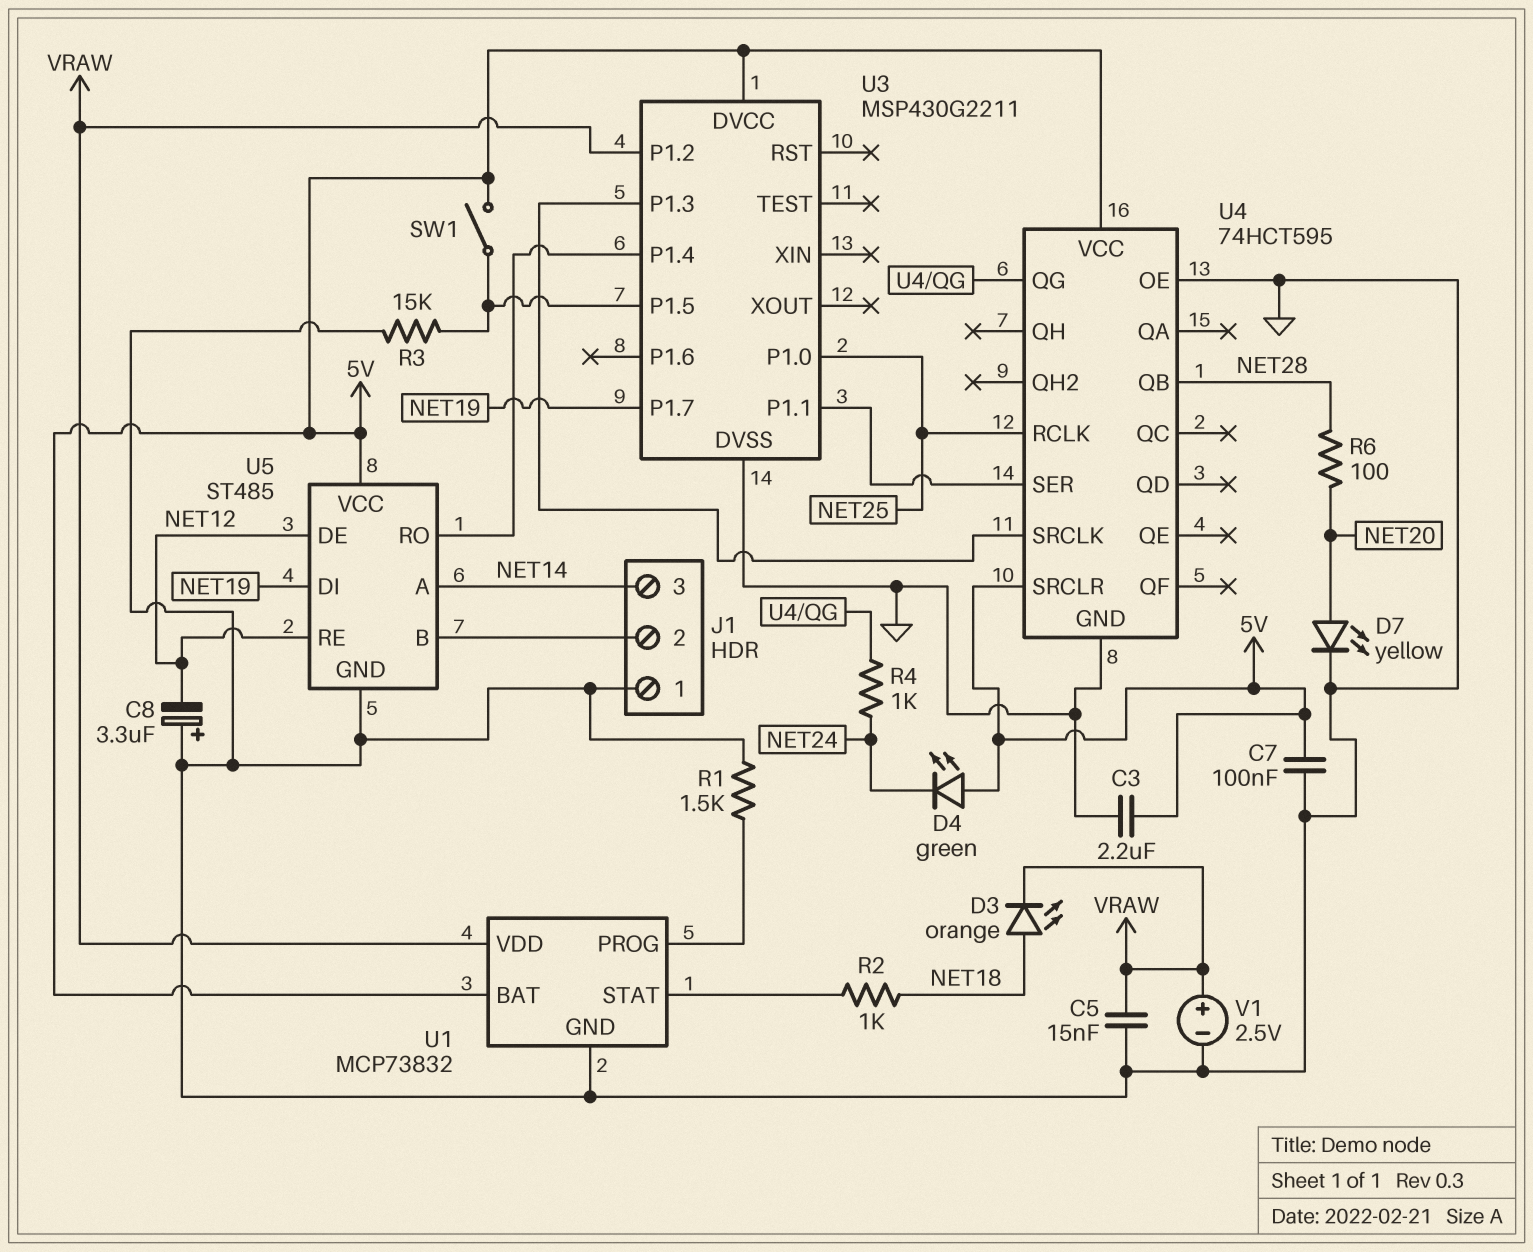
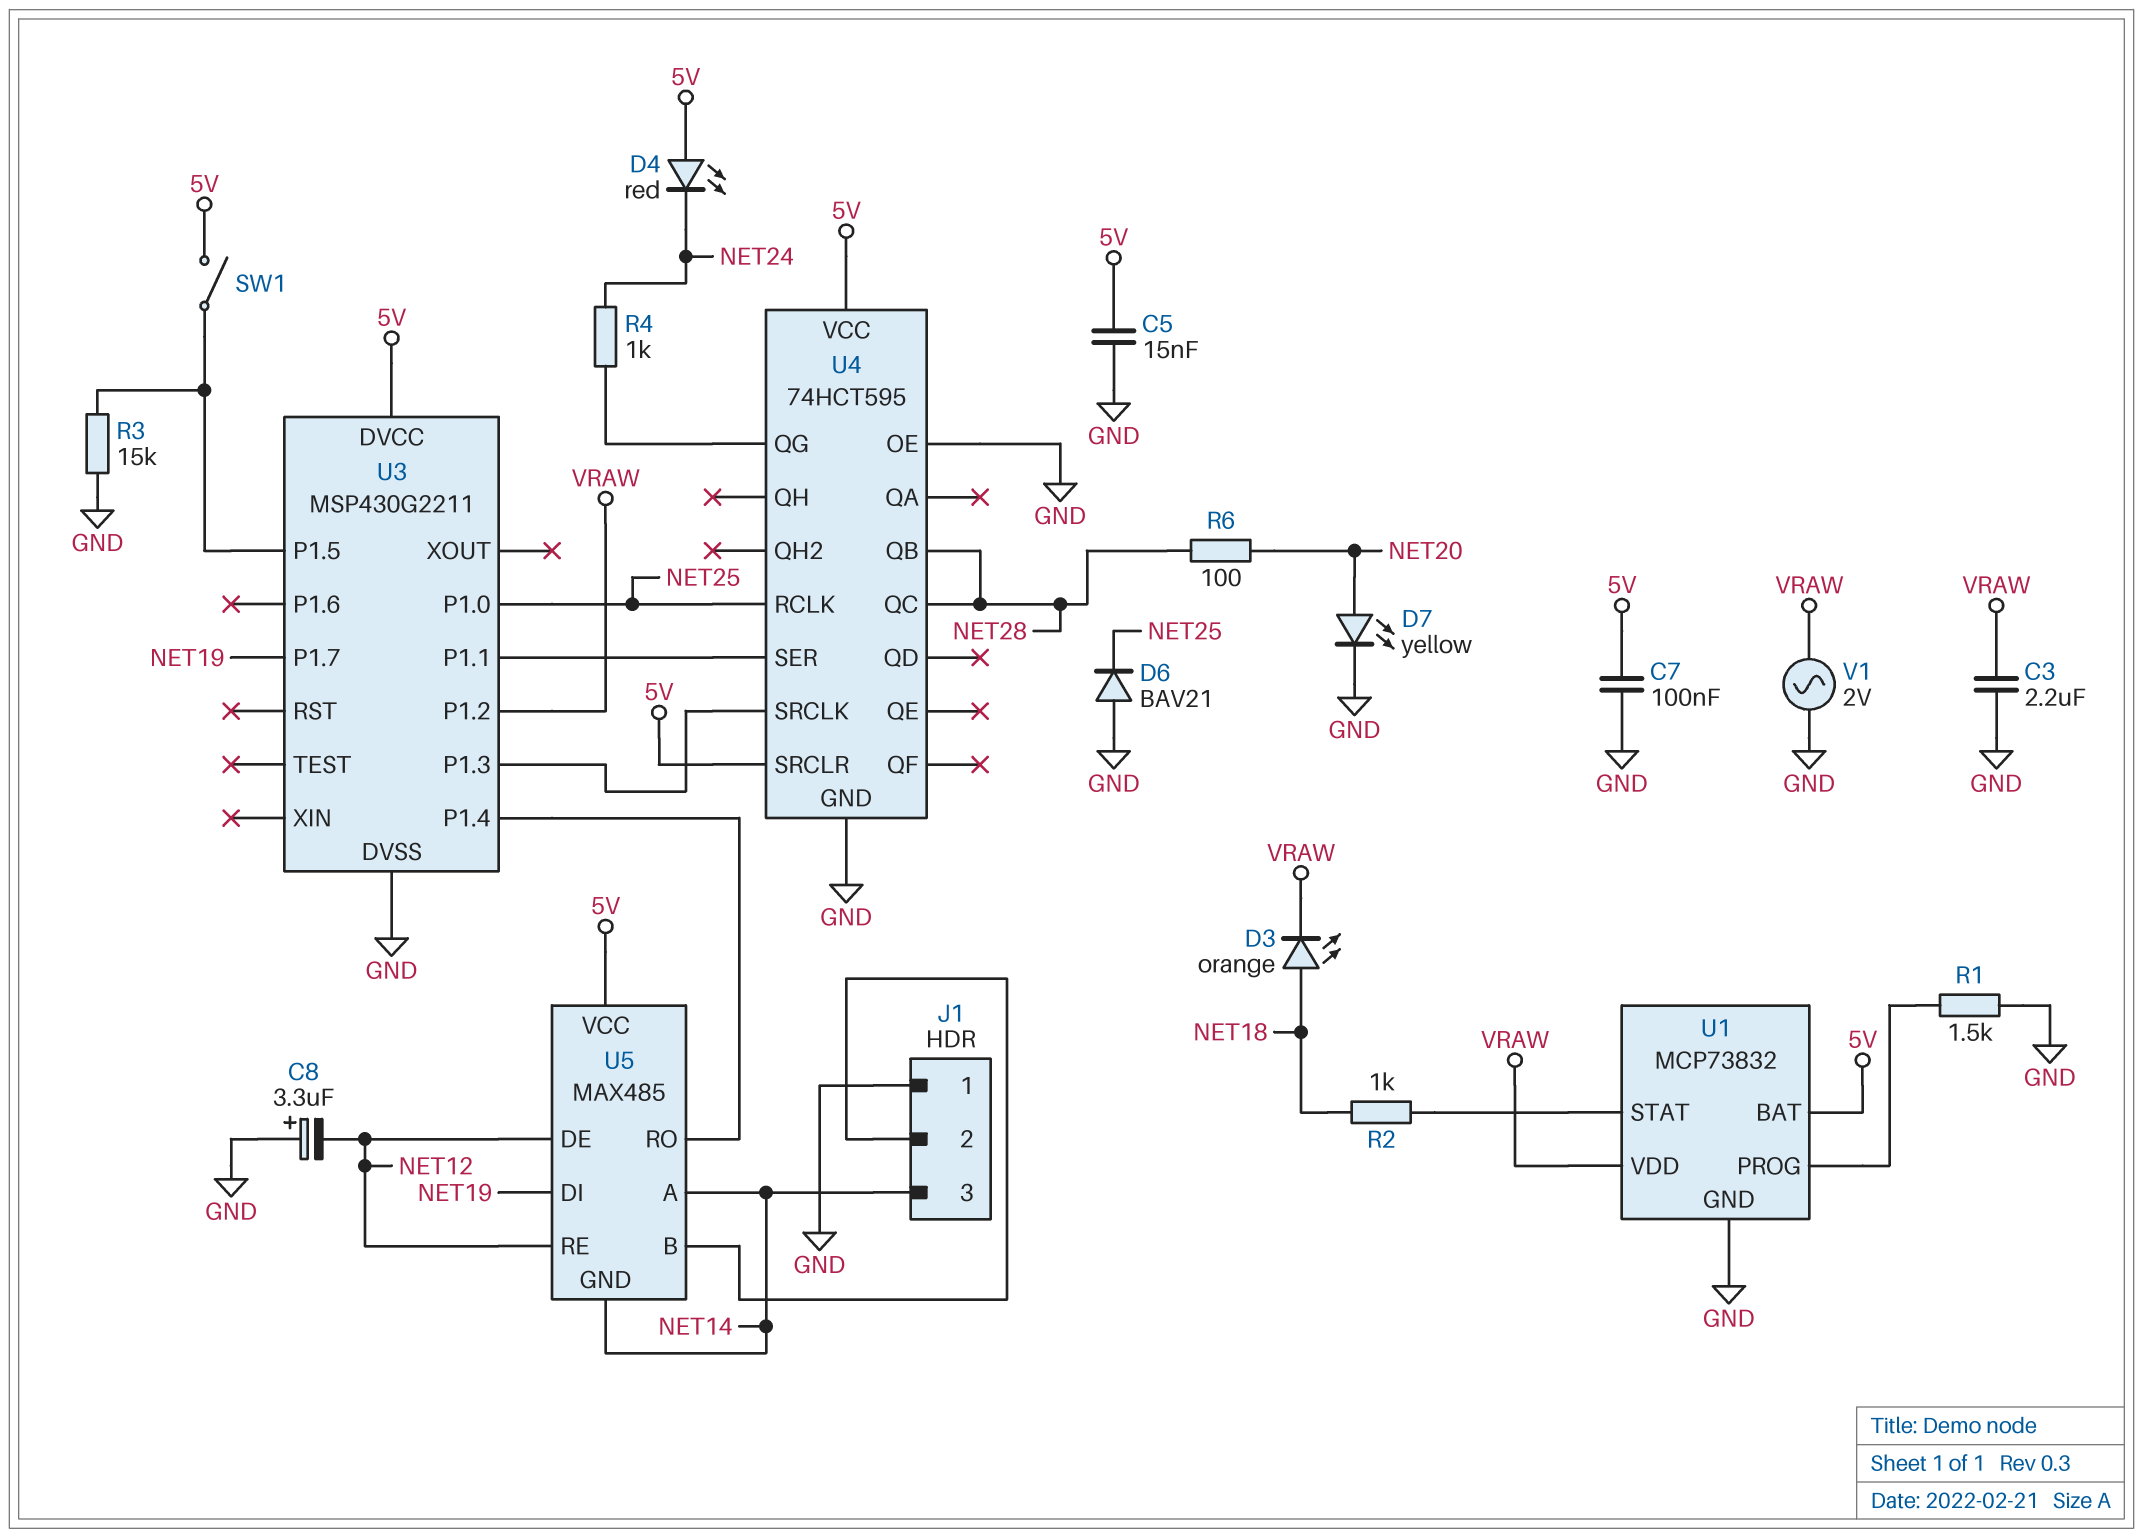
C3: 2.2uF (5V, GND) -> 2.2uF (GND, VRAW)
C5: 15nF (GND, VRAW) -> 15nF (5V, GND)
D4: LED green (A 5V, K NET24) -> LED red (A 5V, K NET24)
D6: none -> diode BAV21 (A GND, K NET25)
U4 pin QC: none -> NET28
U5: ST485 -> MAX485
U5 pin GND: GND -> NET14
V1: 2.5V (plus VRAW, minus GND) -> AC 2V (GND, VRAW)

